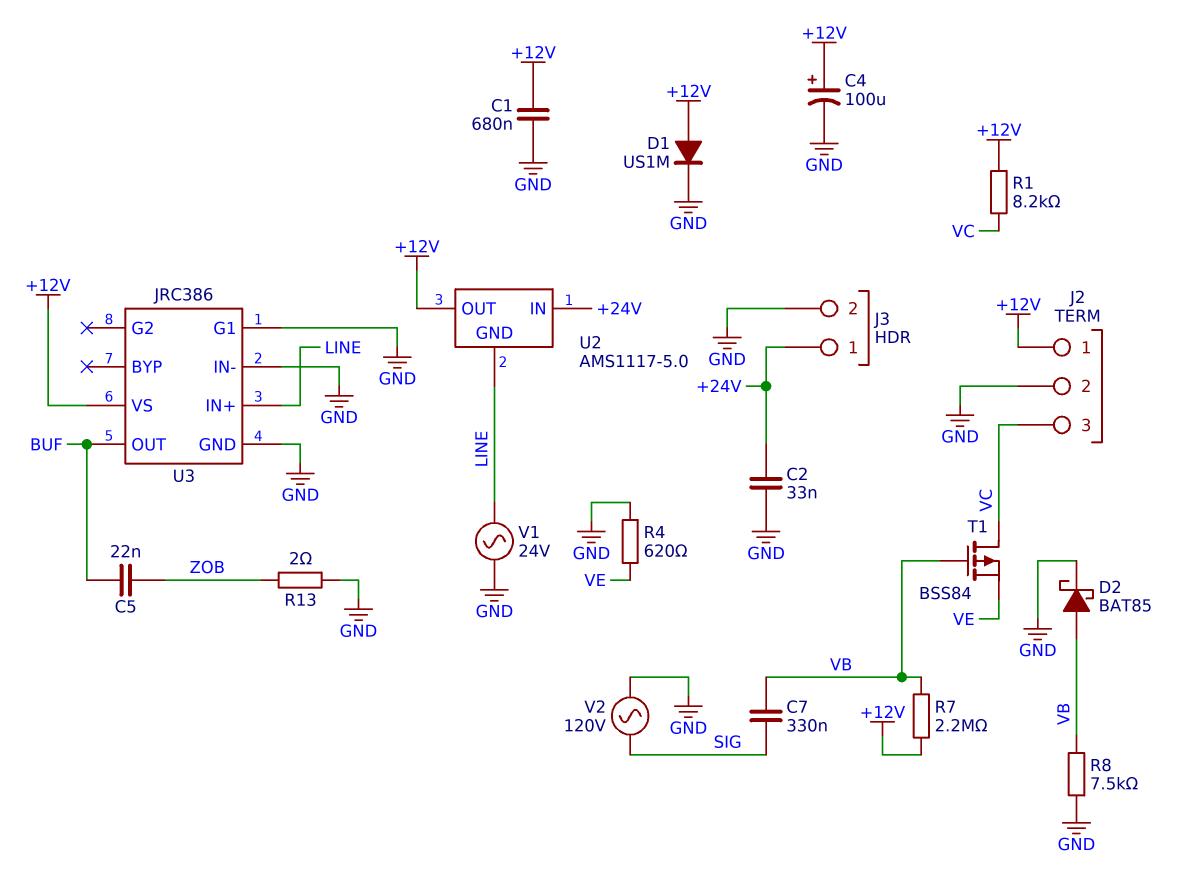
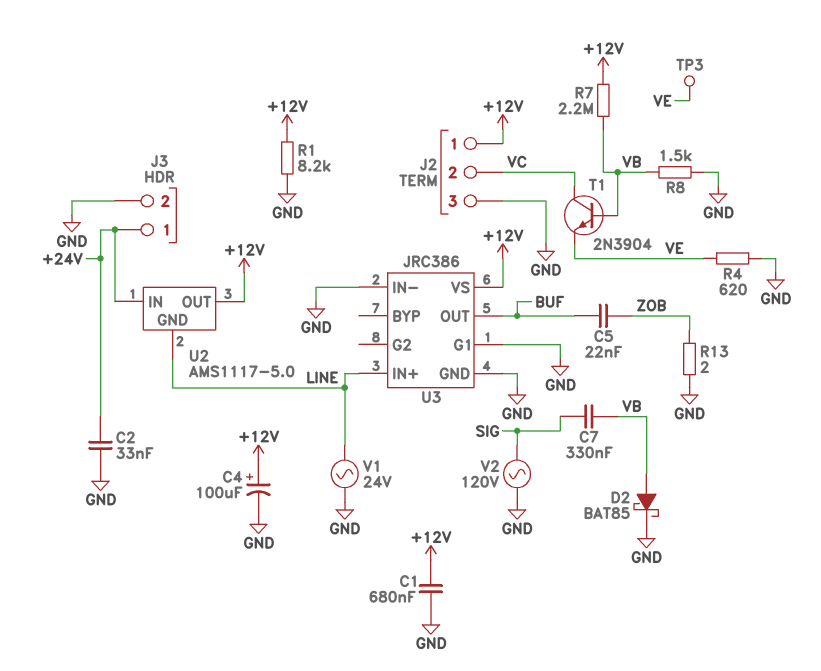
D1: diode US1M (A +12V, K GND) -> none
J2 pin 2: GND -> VC
J2 pin 3: VC -> GND
R1: 8.2k (+12V, VC) -> 8.2k (+12V, GND)
R8: 7.5k (GND, VB) -> 1.5k (GND, VB)
T1: PMOS BSS84 (G VB, D VC, S VE) -> NPN 2N3904 (B VB, C VC, E VE)
TP3: none -> test point (VE)

